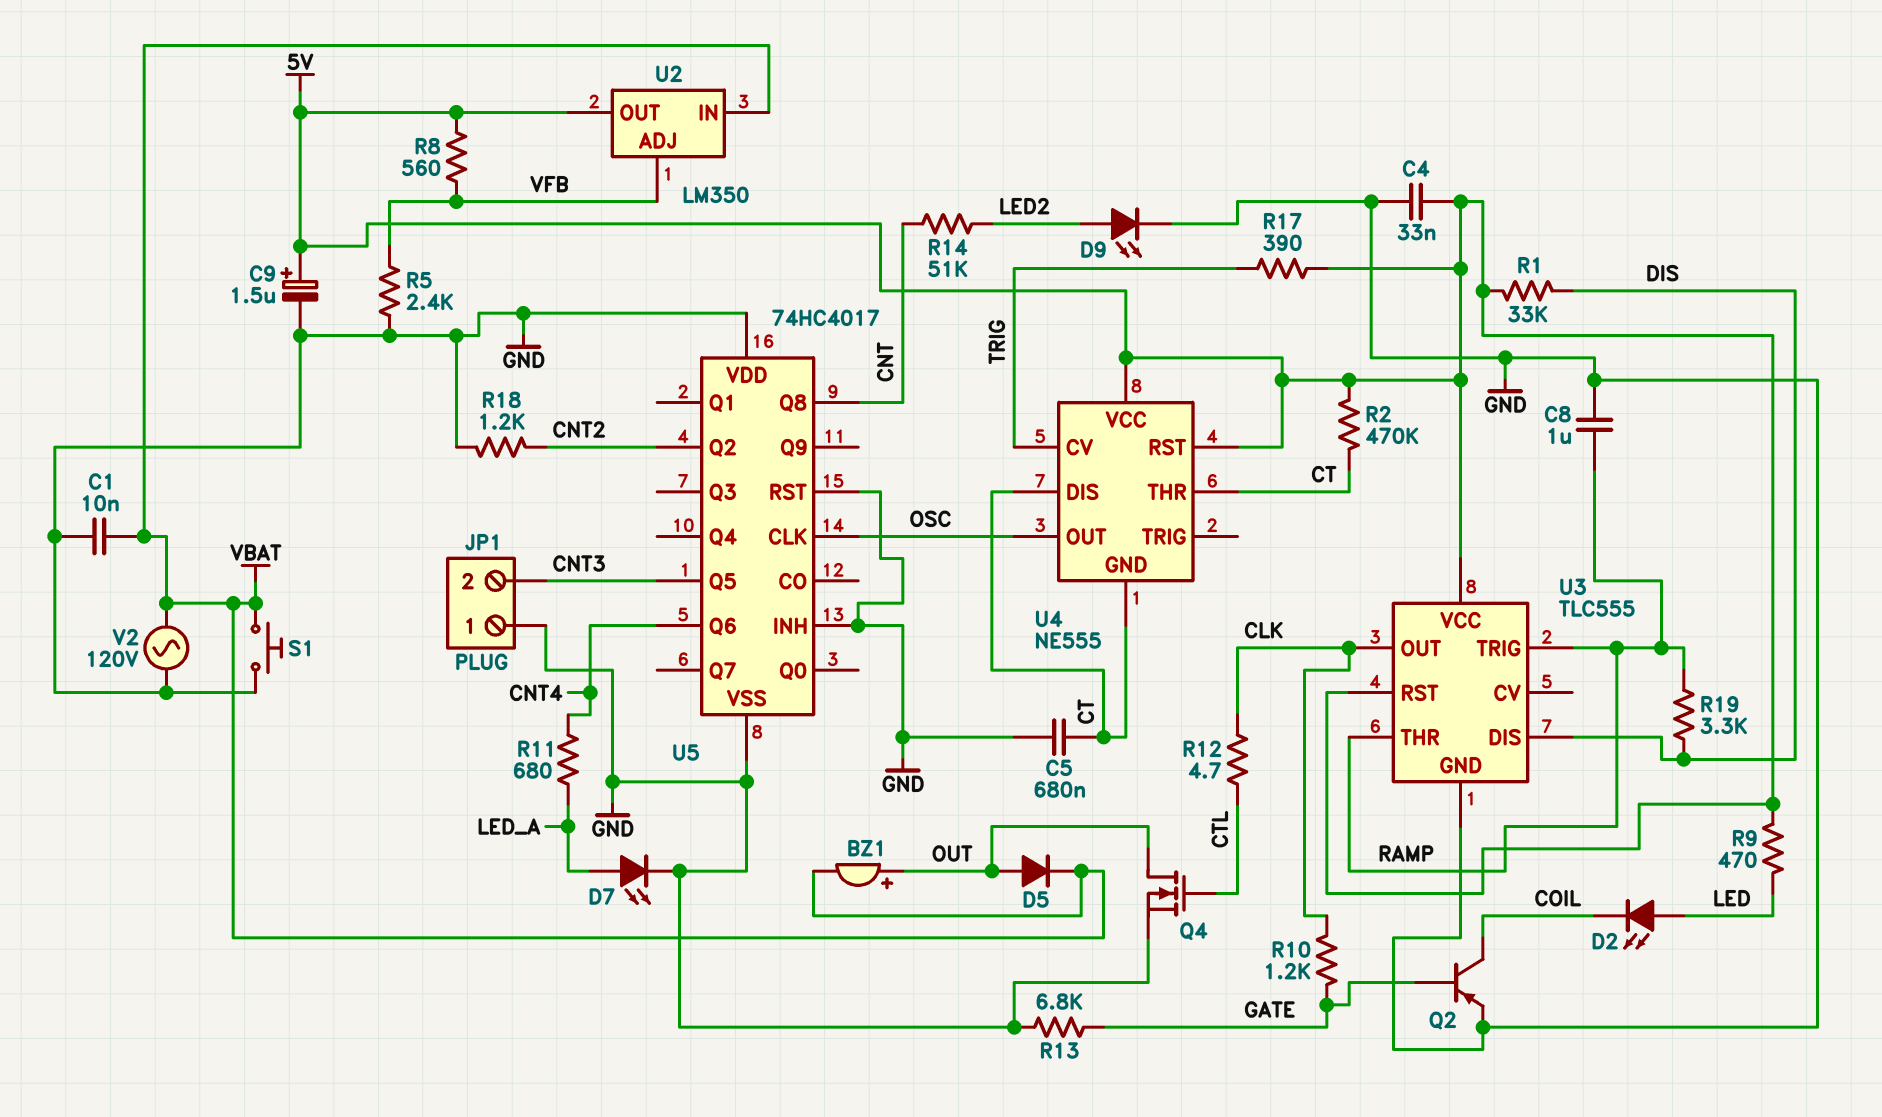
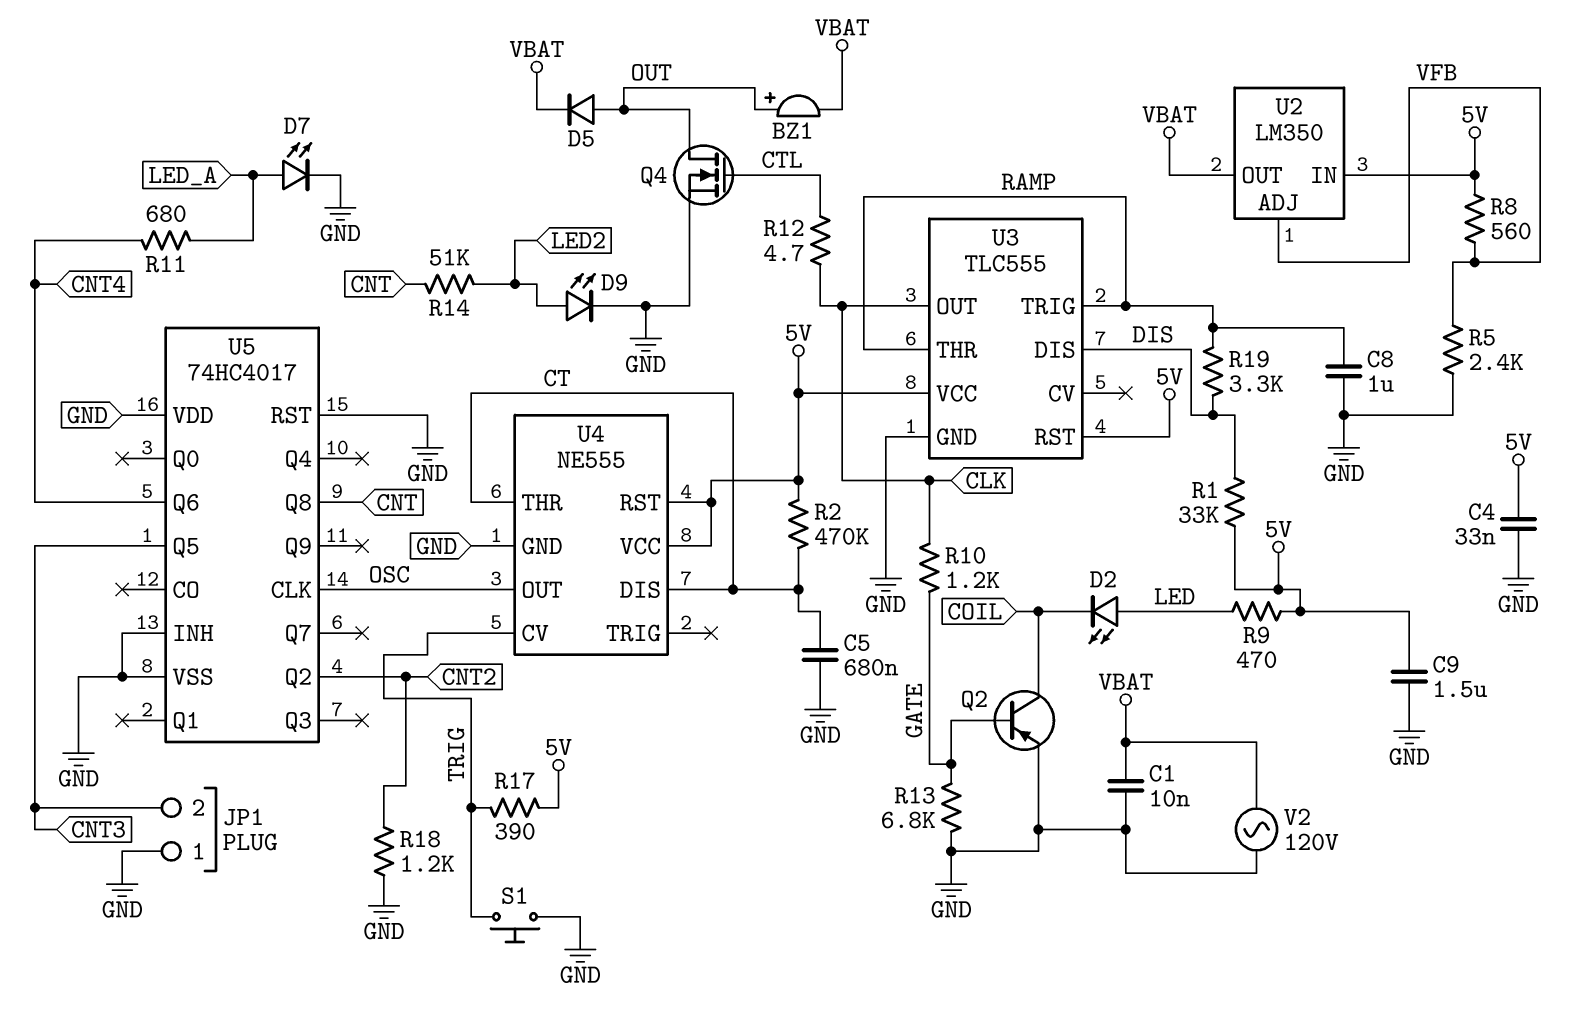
C9: 1.5uF (plus 5V, minus GND) -> 1.5uF (5V, GND)
S1: button (GND, VBAT) -> button (GND, TRIG)
U2 pin IN: VBAT -> 5V
U2 pin OUT: 5V -> VBAT
U4 pin GND: CT -> GND

